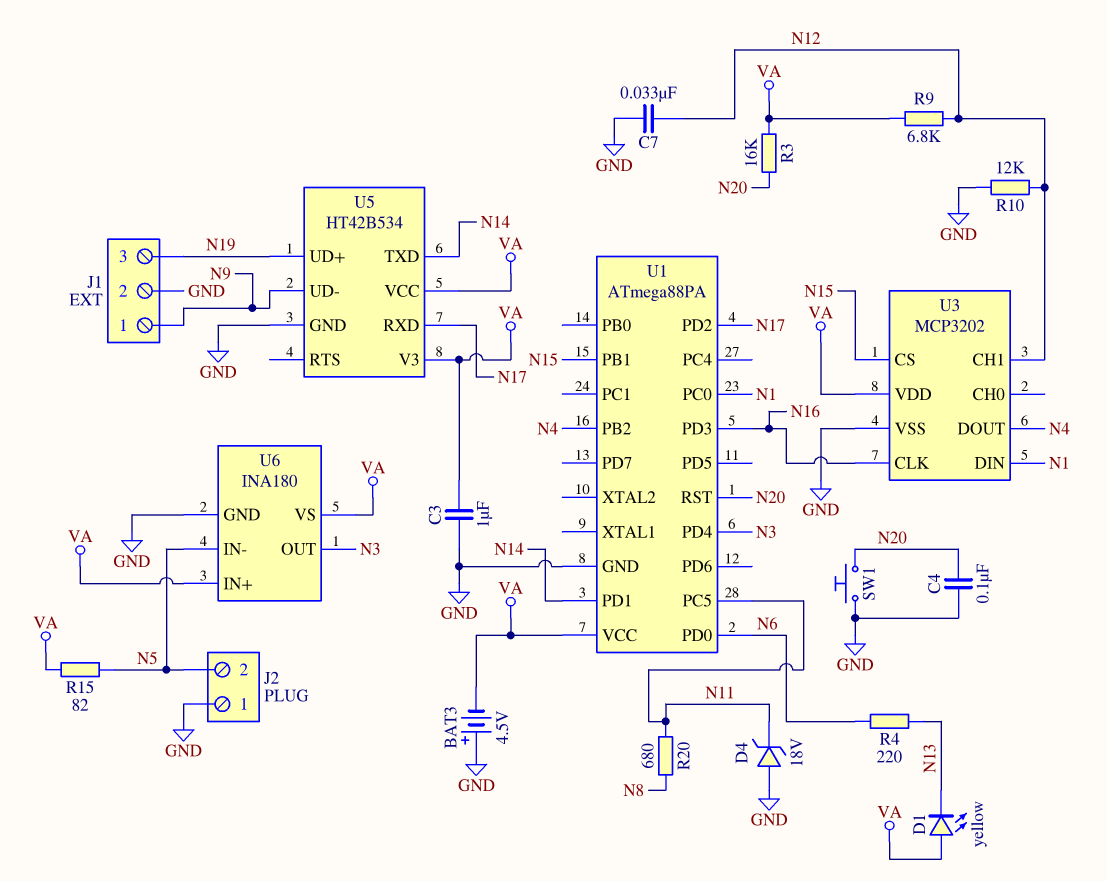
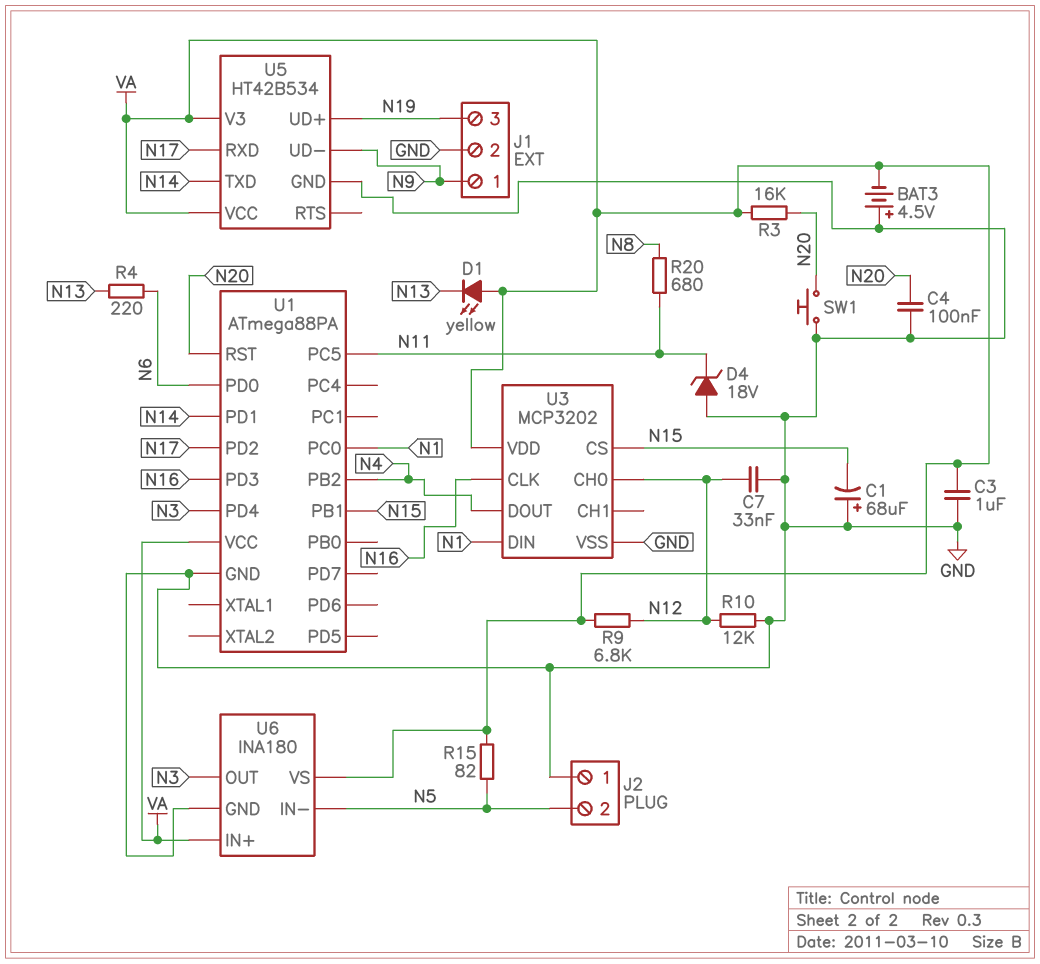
C1: none -> 68uF (plus GND, minus N15)
U3 pin CH0: none -> N12
U3 pin CH1: N12 -> none

